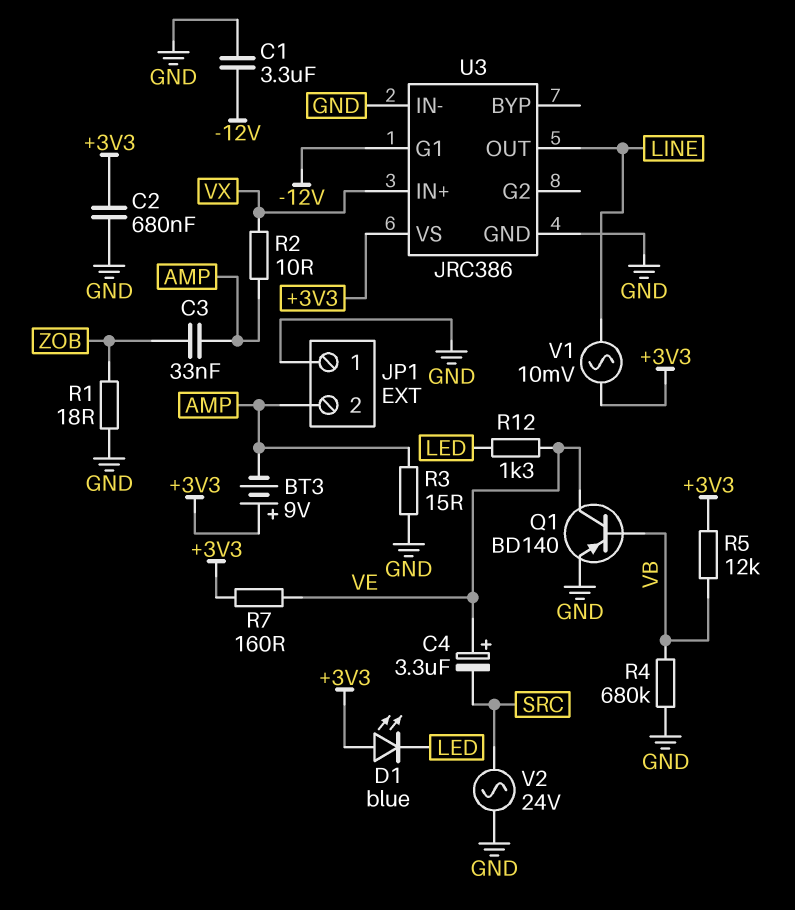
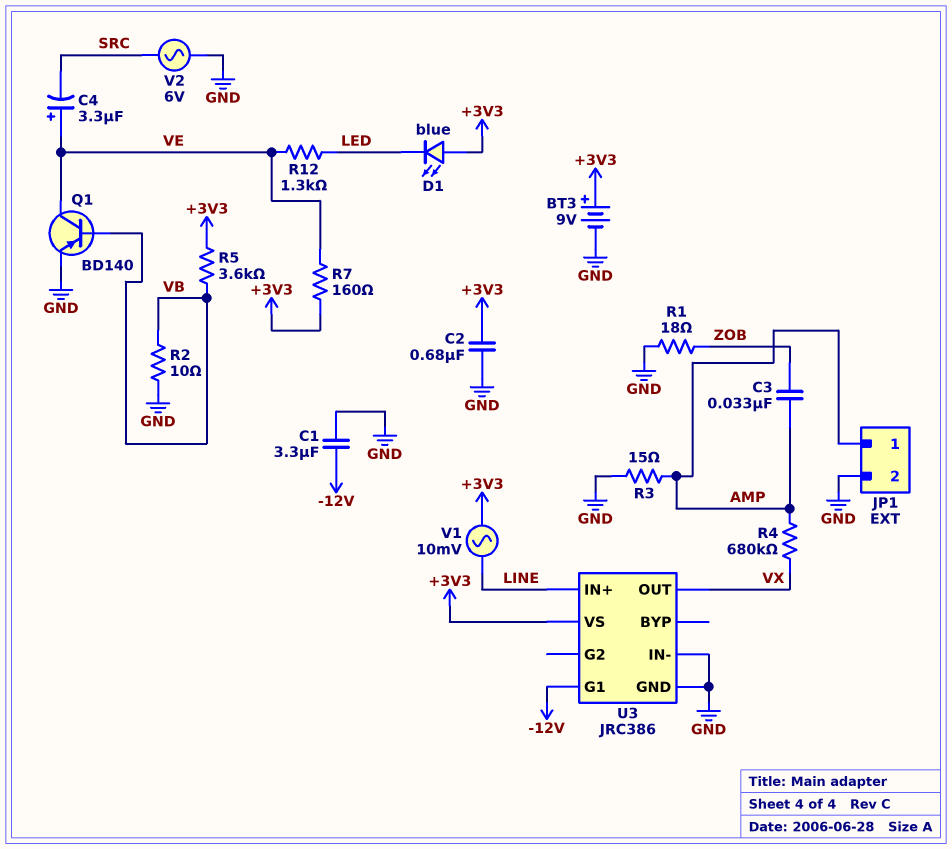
BT3: 9V (plus +3V3, minus AMP) -> 9V (plus +3V3, minus GND)
JP1 pin 1: GND -> AMP
JP1 pin 2: AMP -> GND
R2: 10 (AMP, VX) -> 10 (GND, VB)
R4: 680k (GND, VB) -> 680k (AMP, VX)
R5: 12k (+3V3, VB) -> 3.6k (+3V3, VB)
U3 pin IN+: VX -> LINE
U3 pin OUT: LINE -> VX
V2: AC 24V (GND, SRC) -> AC 6V (GND, SRC)

